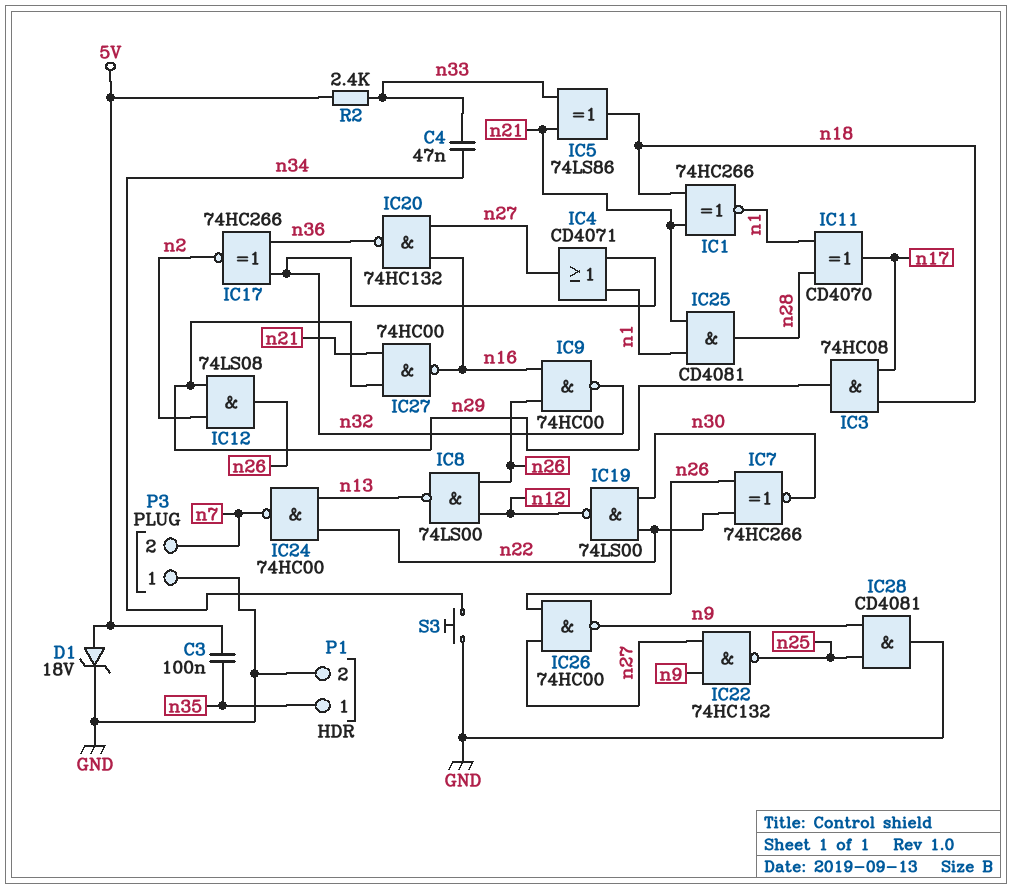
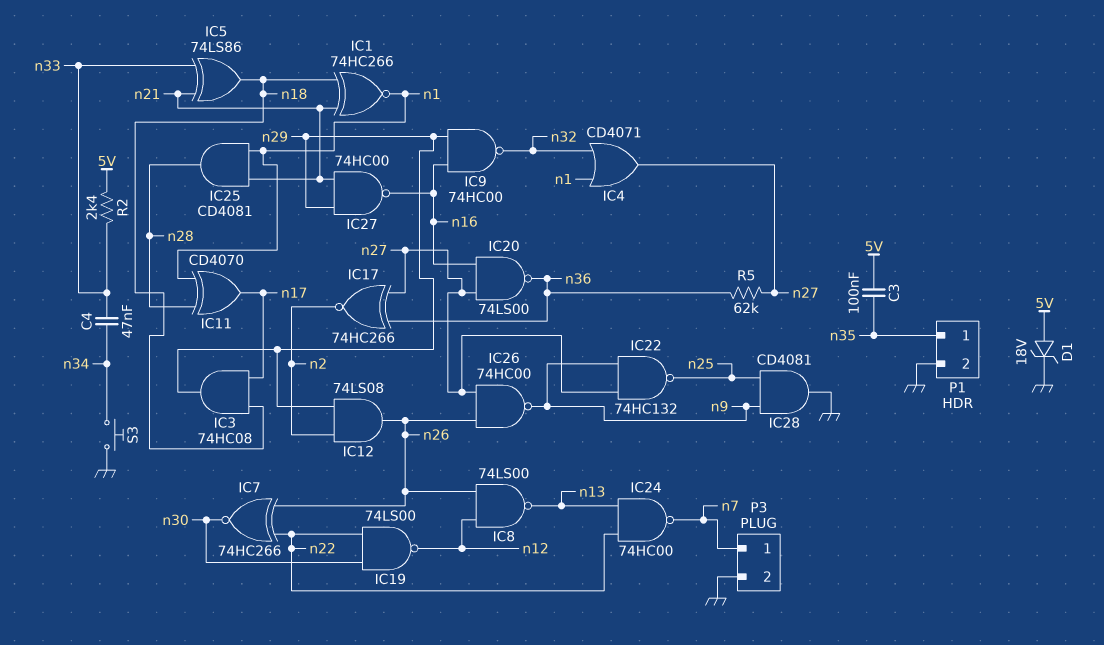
IC9: NAND 74HC00 (in n16, in n26, out n32) -> NAND 74HC00 (in n16, in n29, out n32)
IC17: XNOR 74HC266 (in n32, in n36, out n2) -> XNOR 74HC266 (in n27, in n36, out n2)
IC20: NAND 74HC132 (in n16, in n27, out n36) -> NAND 74LS00 (in n16, in n27, out n36)
P3 pin 1: GND -> n7
P3 pin 2: n7 -> GND
R5: none -> 62k (n27, n36)

